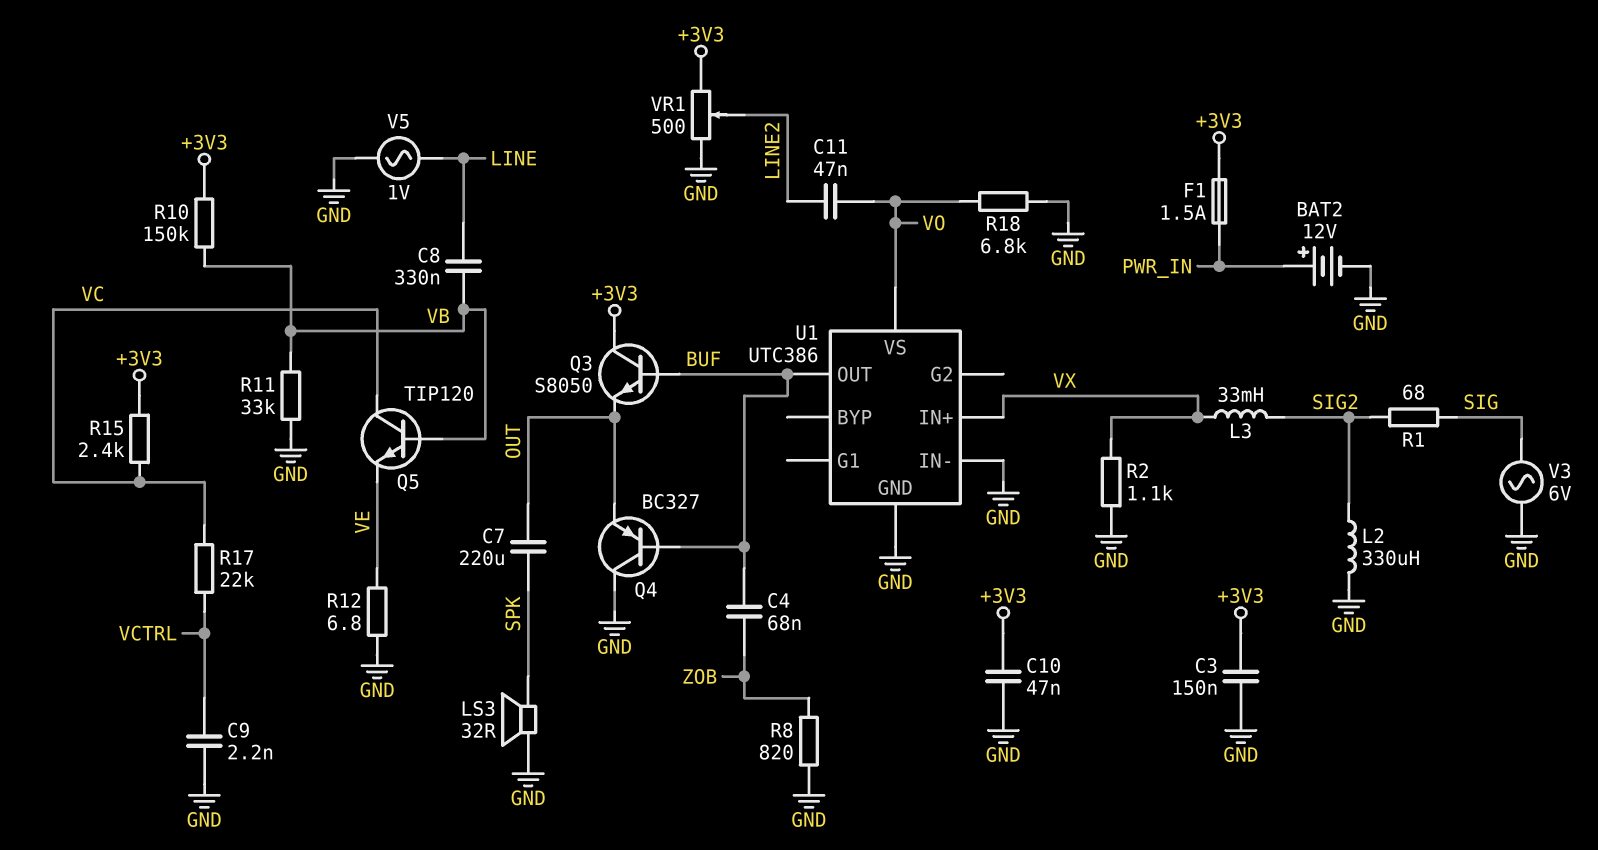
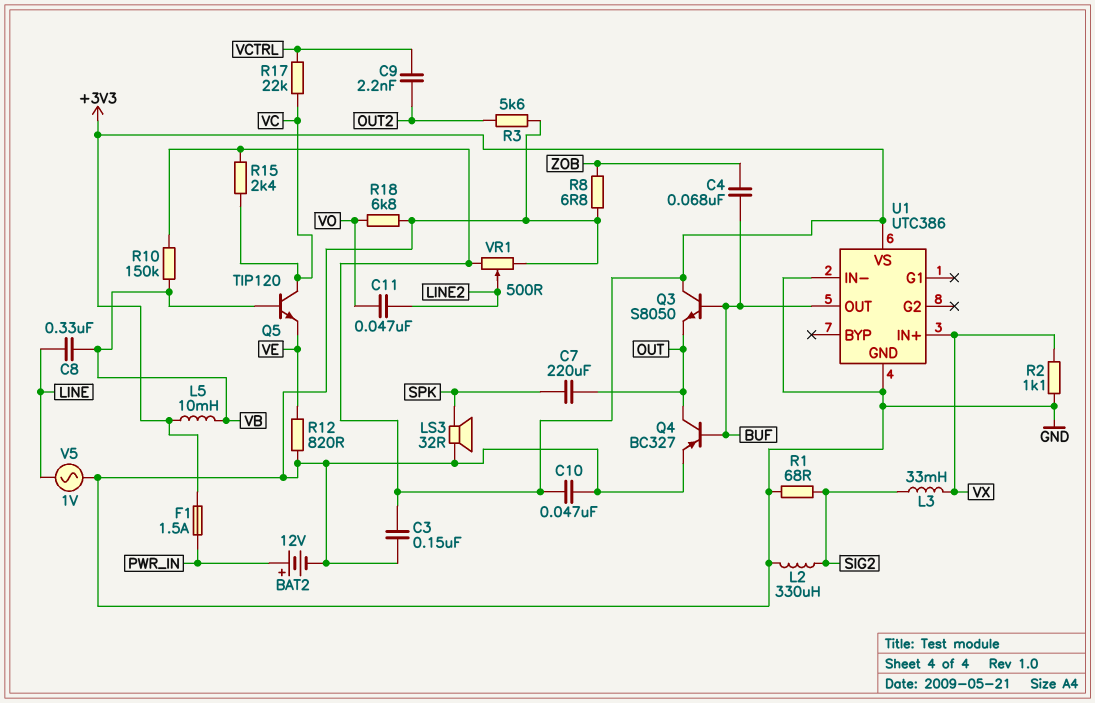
C9: 2.2nF (GND, VCTRL) -> 2.2nF (OUT2, VCTRL)
L5: none -> 10mH (+3V3, VB)
Q4: PNP BC327 (B BUF, C GND, E OUT) -> PNP BC327 (B BUF, C OUT, E GND)
R1: 68 (SIG, SIG2) -> 68 (GND, SIG2)
R3: none -> 5.6k (GND, OUT2)
R8: 820 (GND, ZOB) -> 6.8 (GND, ZOB)
R11: 33k (GND, VB) -> none
R12: 6.8 (GND, VE) -> 820 (GND, VE)
U1 pin VS: VO -> +3V3
V3: AC 6V (GND, SIG) -> none

